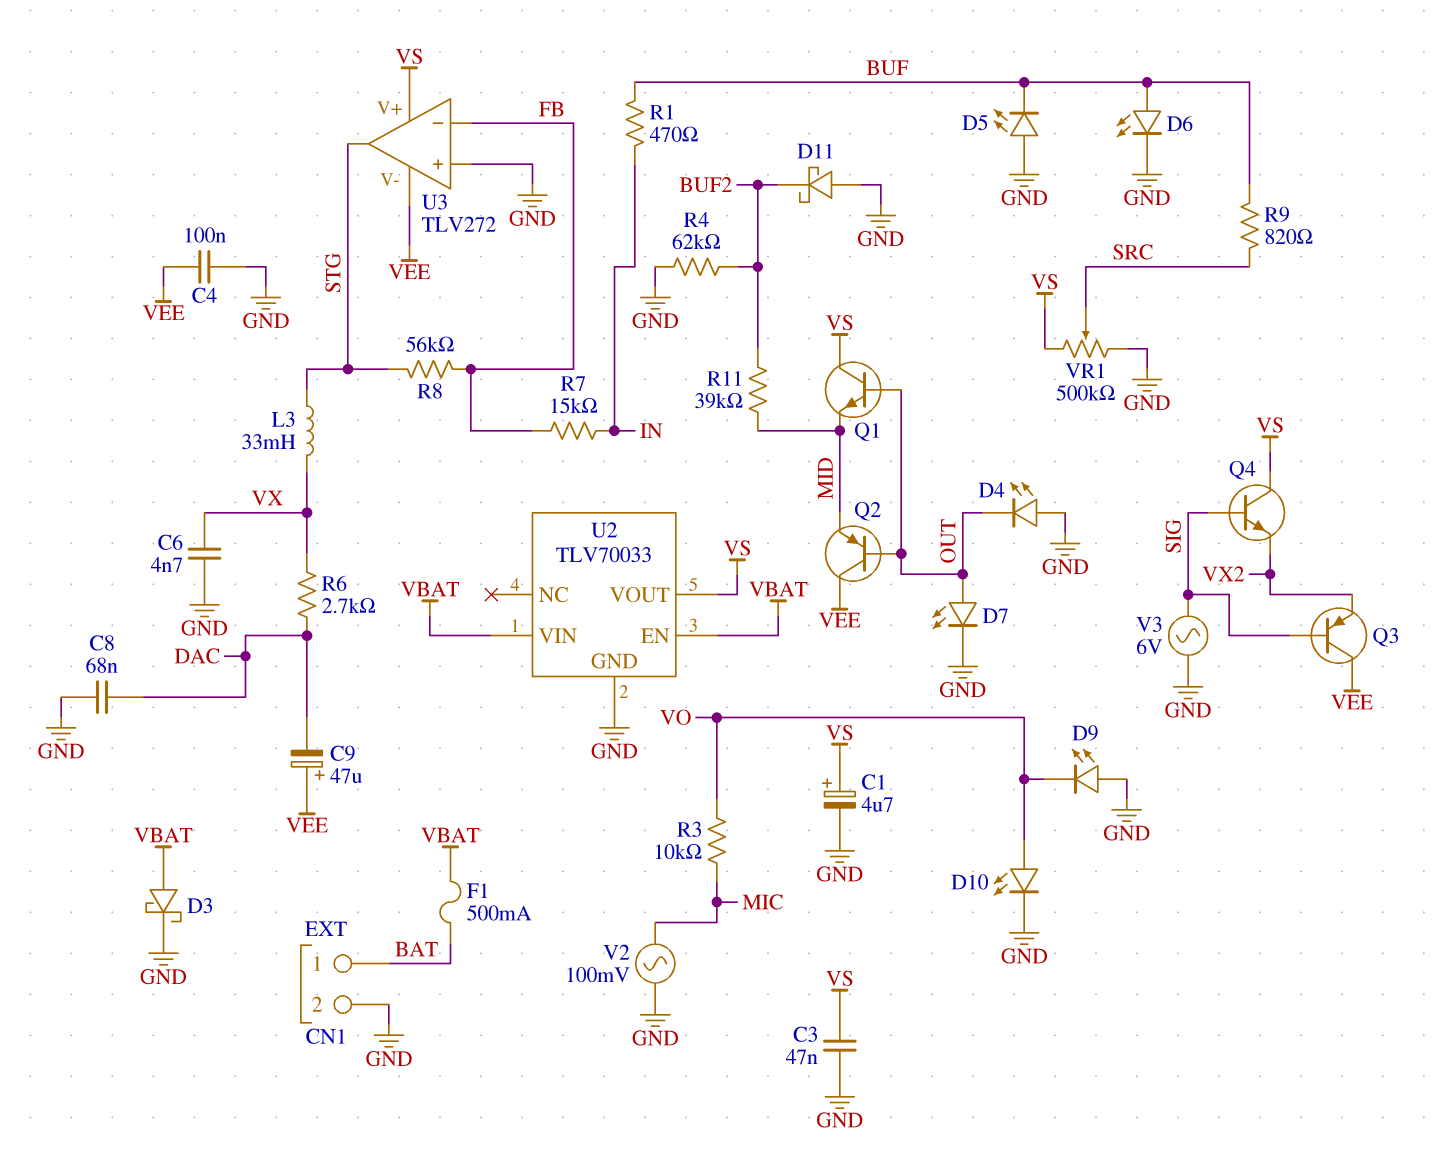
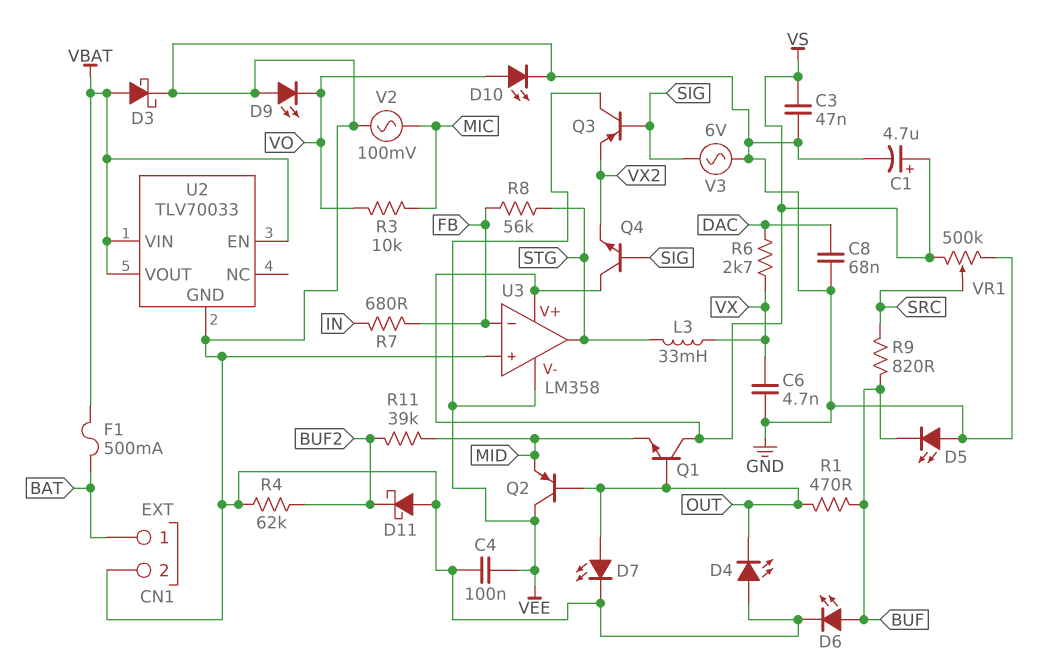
C9: 47uF (plus VEE, minus DAC) -> none
R1: 470 (BUF, IN) -> 470 (BUF, OUT)
R7: 15k (FB, IN) -> 680 (FB, IN)
U2 pin VOUT: VS -> VBAT
U3: TLV272 -> LM358

